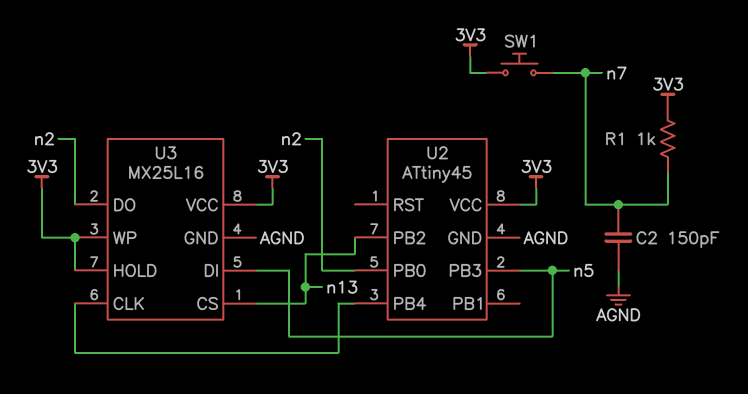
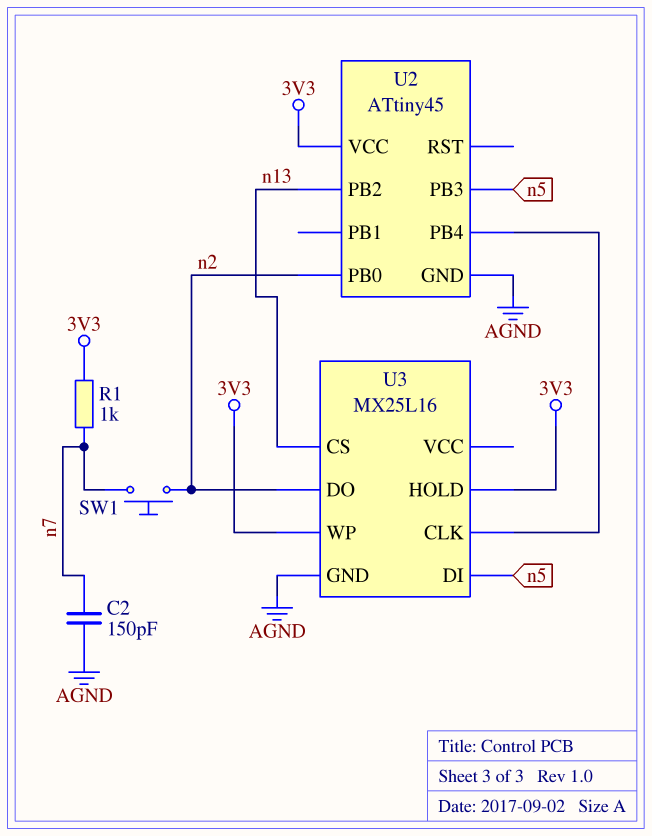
SW1: button (3V3, n7) -> button (n2, n7)
U3 pin VCC: 3V3 -> none

